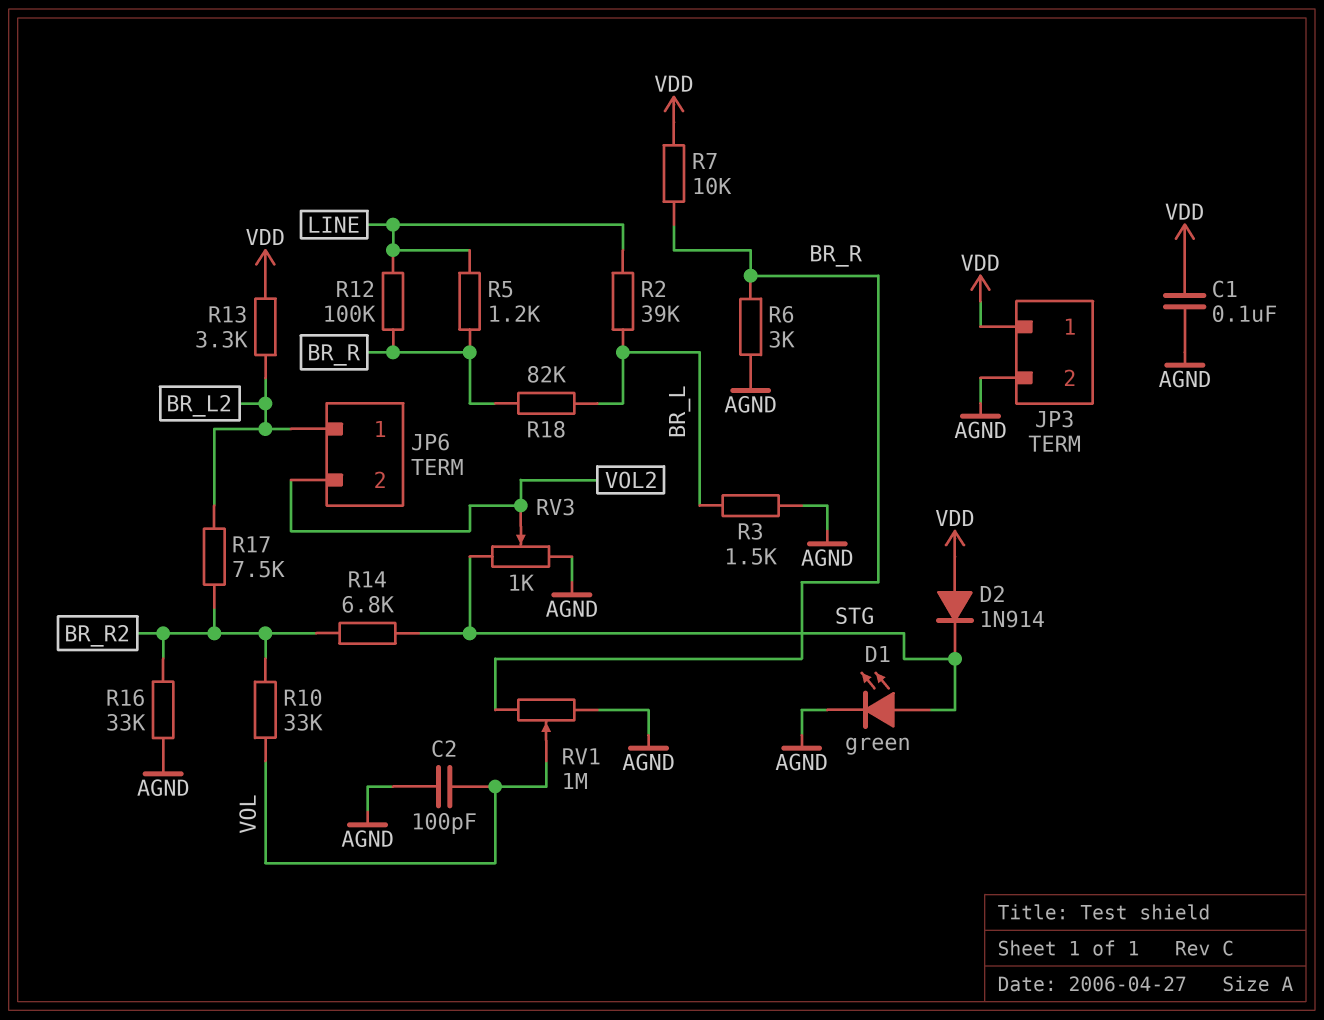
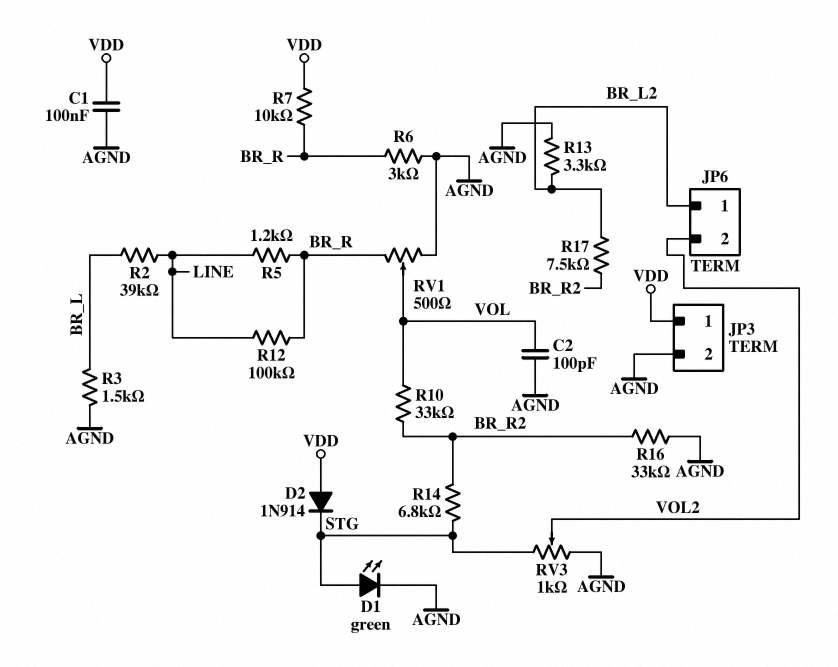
R13: 3.3k (BR_L2, VDD) -> 3.3k (AGND, BR_L2)
R18: 82k (BR_L, BR_R) -> none
RV1: 1M (AGND, BR_R, wiper VOL) -> 500 (AGND, BR_R, wiper VOL)

